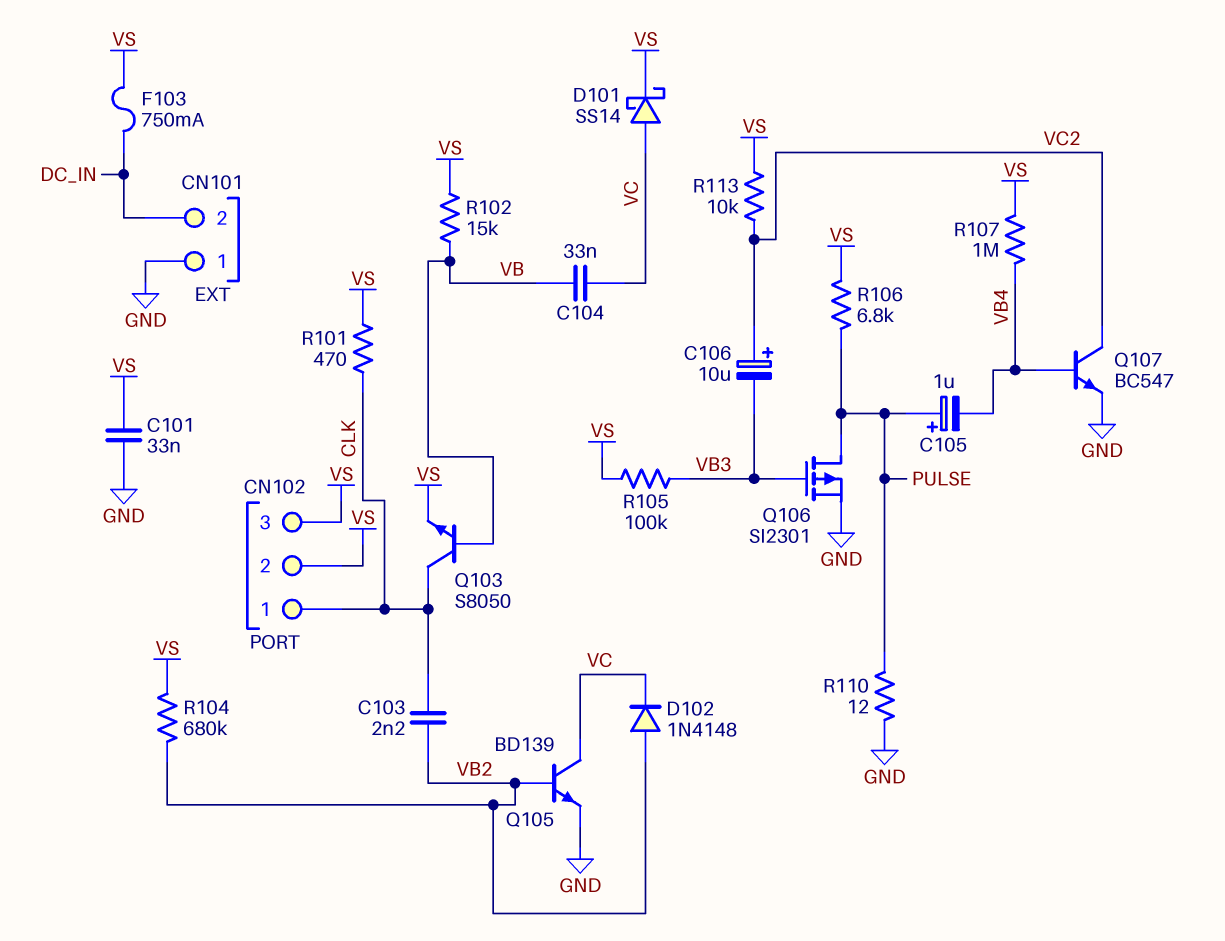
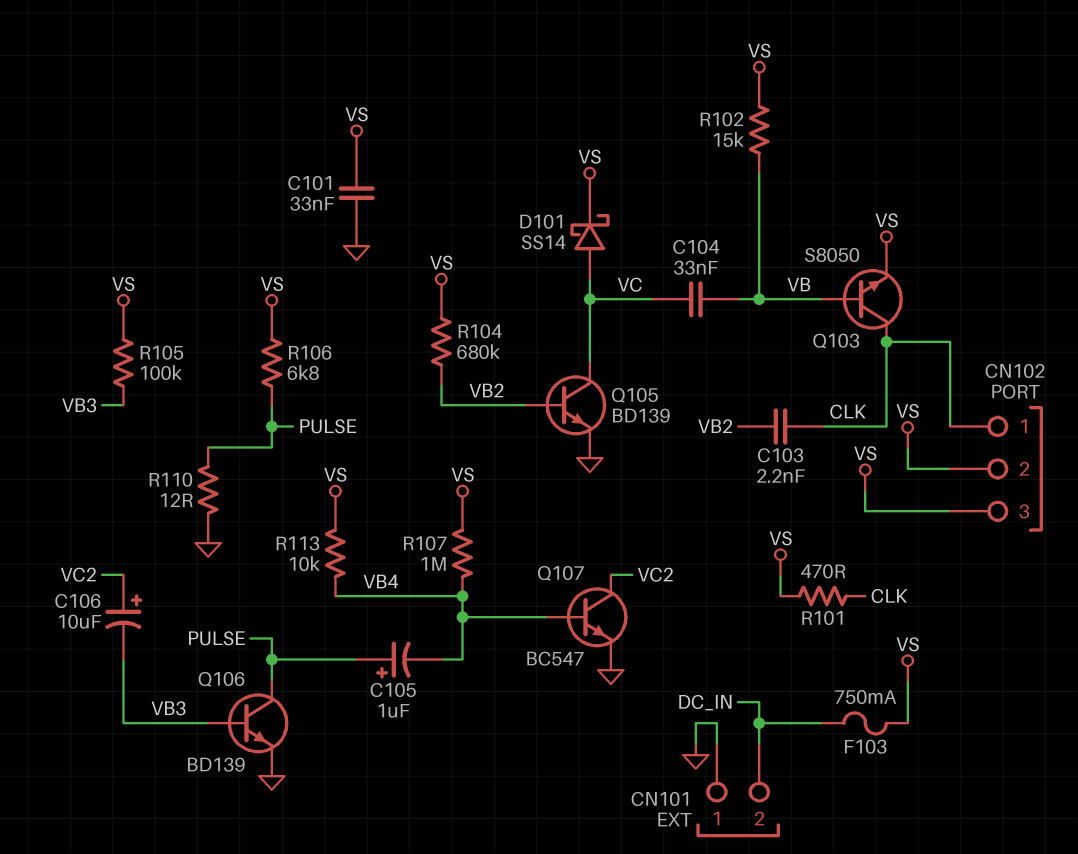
D102: diode 1N4148 (A VB2, K VC) -> none
Q106: PMOS SI2301 (G VB3, D PULSE, S GND) -> NPN BD139 (B VB3, C PULSE, E GND)
R113: 10k (VC2, VS) -> 10k (VB4, VS)

